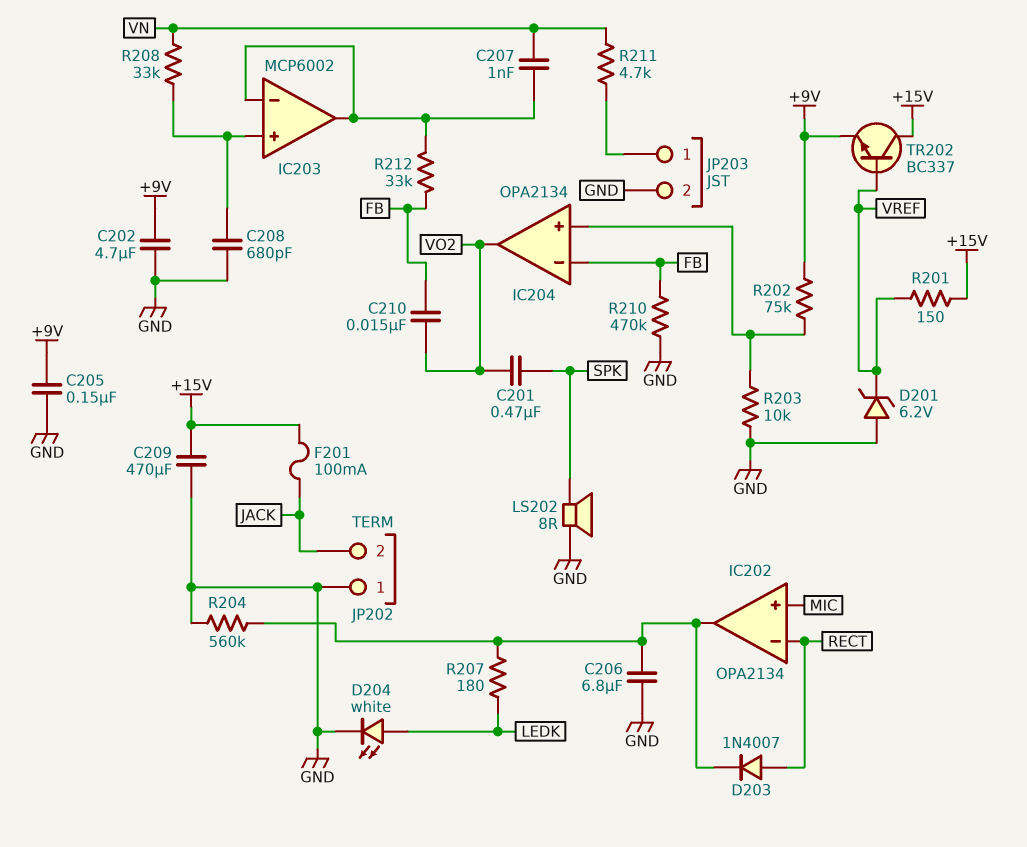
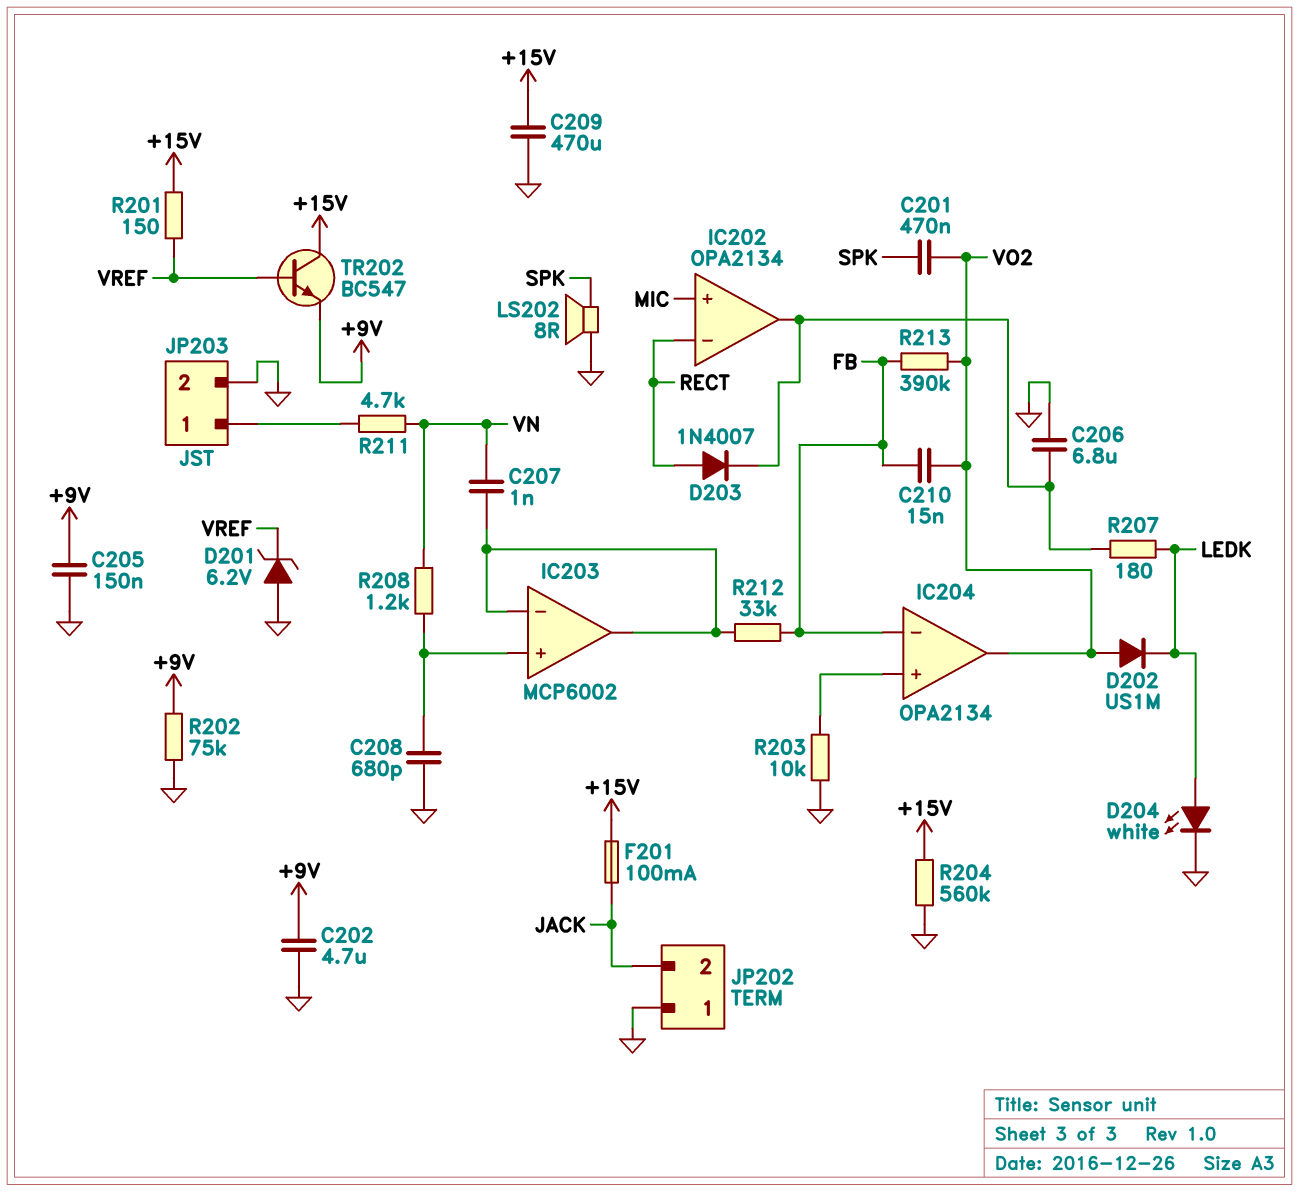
D202: none -> diode US1M (A VO2, K LEDK)
R202: 75k (+9V, IC204/in+) -> 75k (+9V, GND)
R204: 560k (GND, IC202/out) -> 560k (+15V, GND)
R208: 33k (IC203/in+, VN) -> 1.2k (IC203/in+, VN)
R210: 470k (FB, GND) -> none
R213: none -> 390k (FB, VO2)
TR202: NPN BC337 (B VREF, C +15V, E +9V) -> NPN BC547 (B VREF, C +15V, E +9V)

